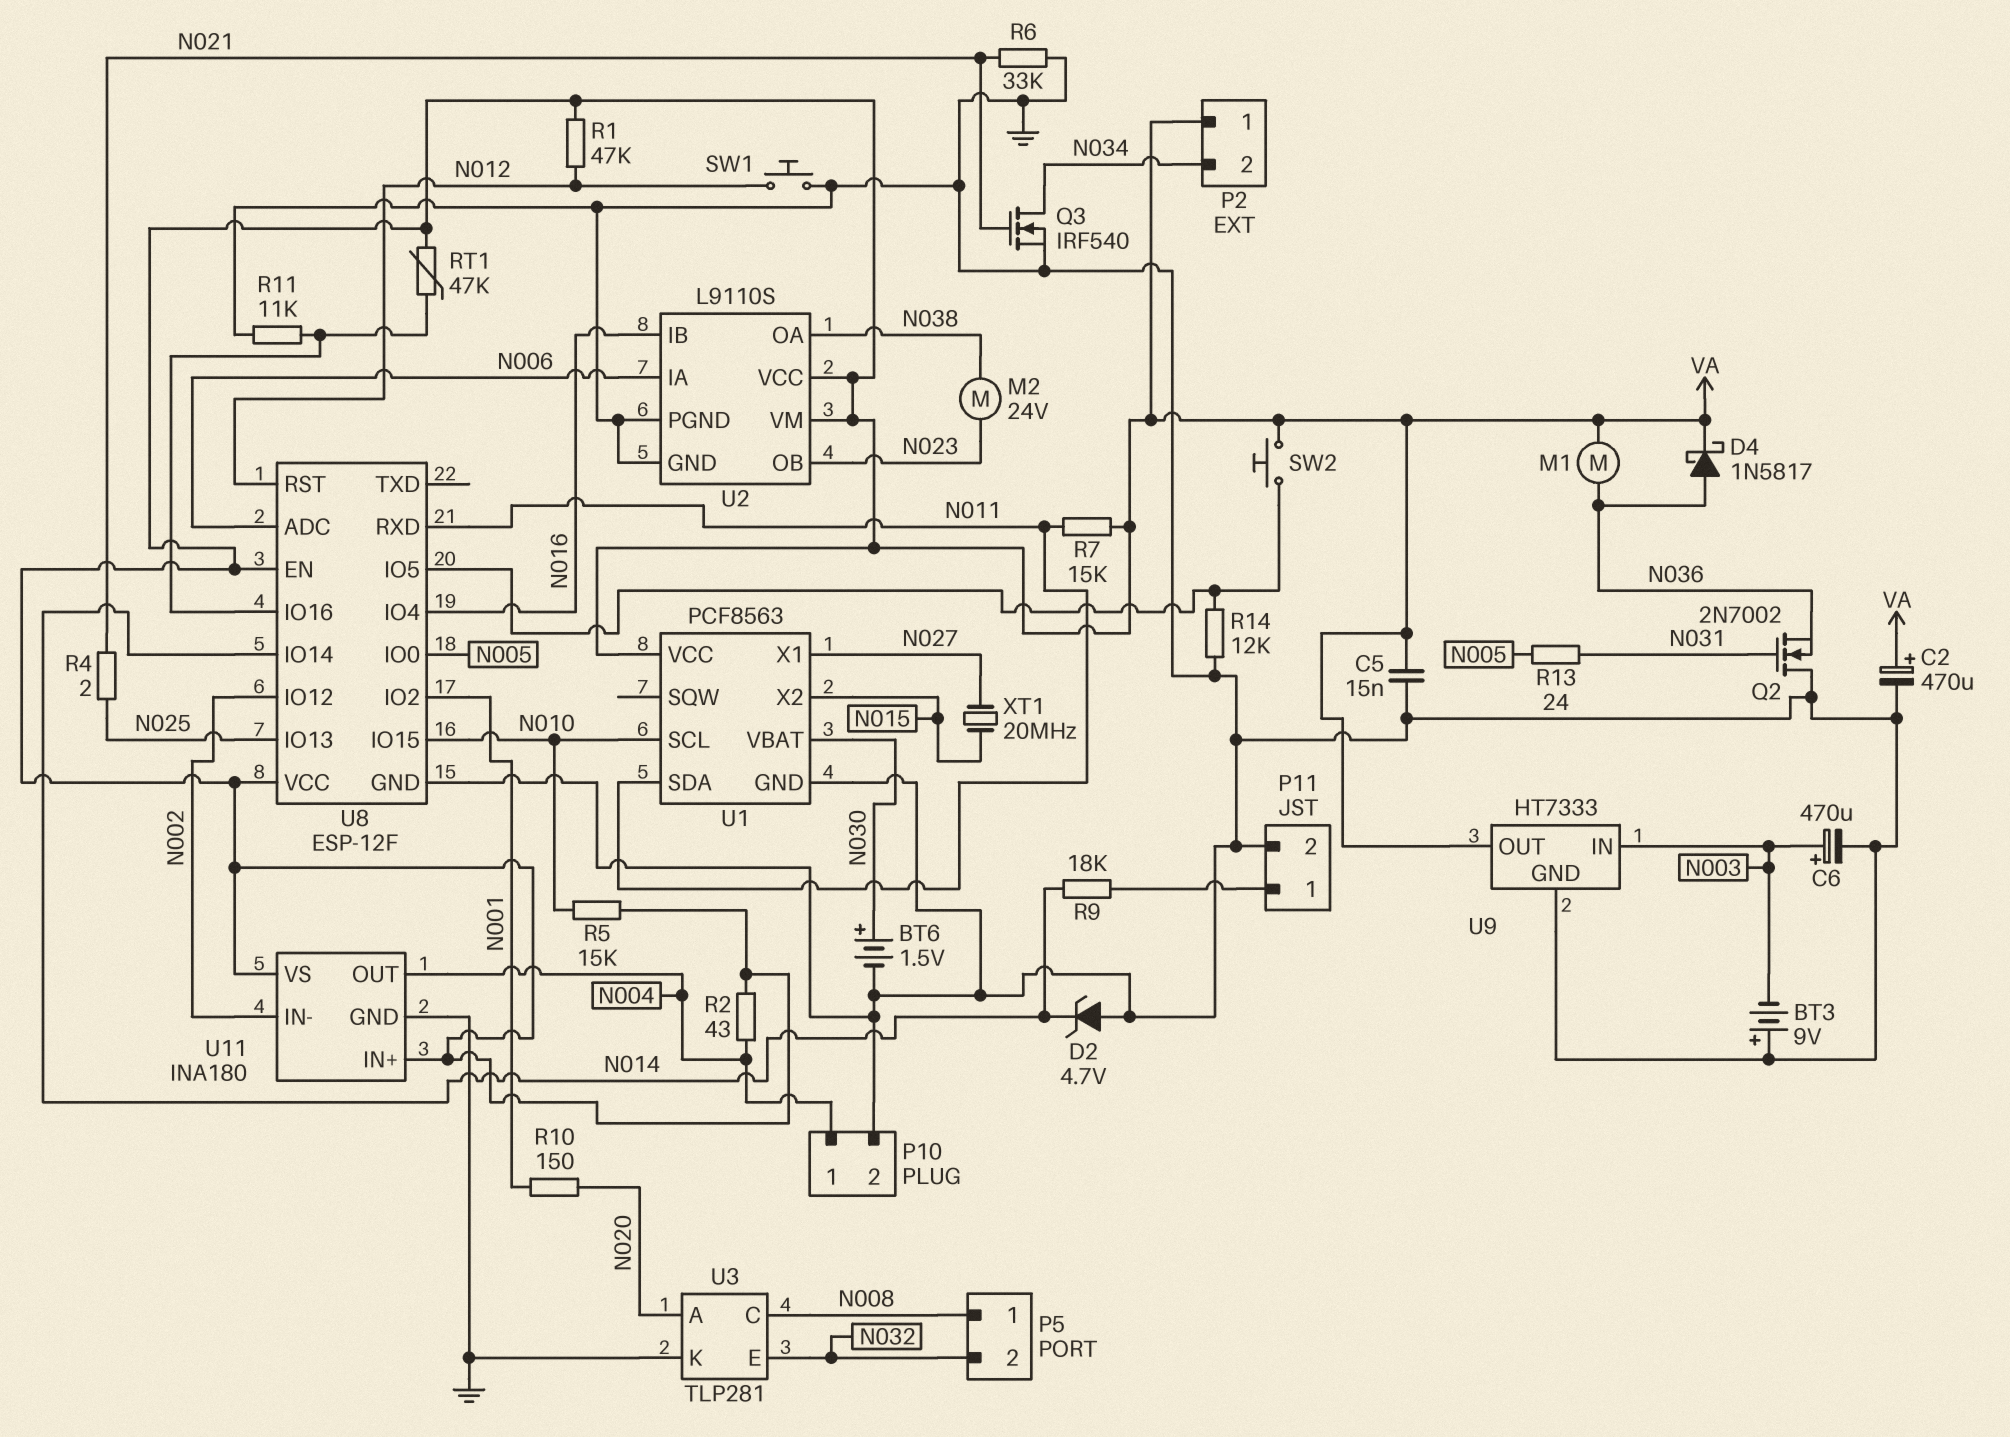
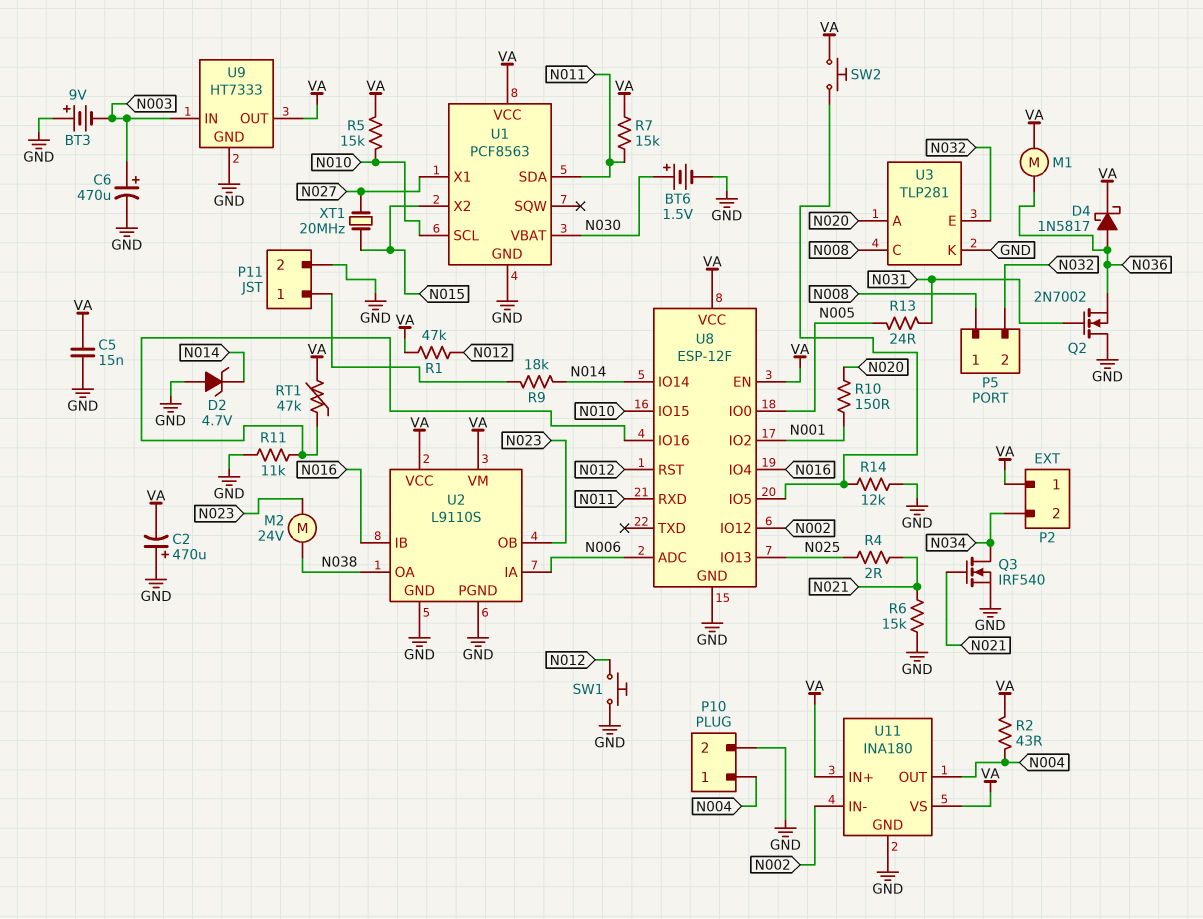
C2: 470uF (plus VA, minus GND) -> 470uF (plus GND, minus VA)
R6: 33k (GND, N021) -> 15k (GND, N021)

